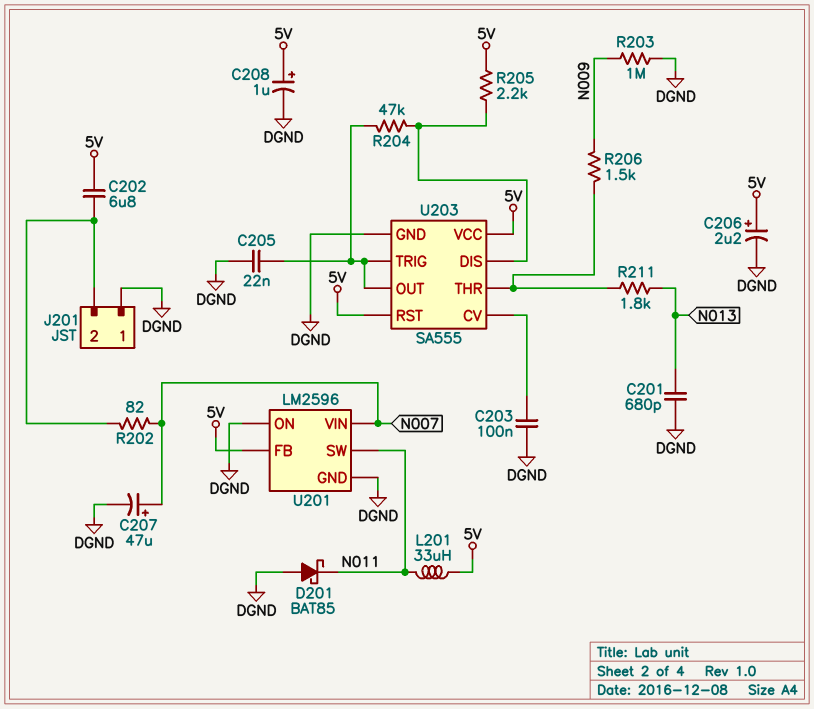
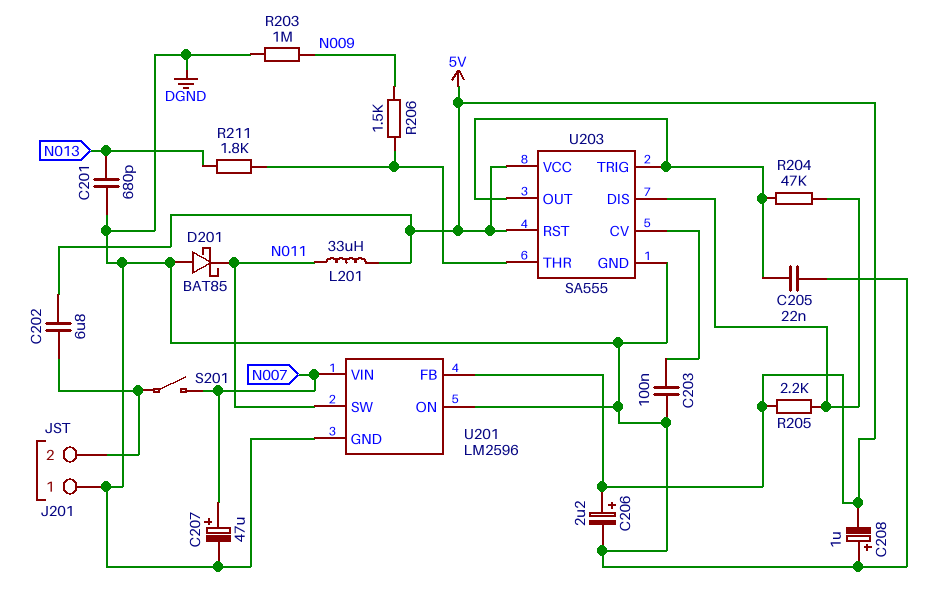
C208: 1uF (plus 5V, minus DGND) -> 1uF (plus DGND, minus 5V)
R202: 82 (J201/2, N007) -> none
S201: none -> switch (J201/2, N007)

